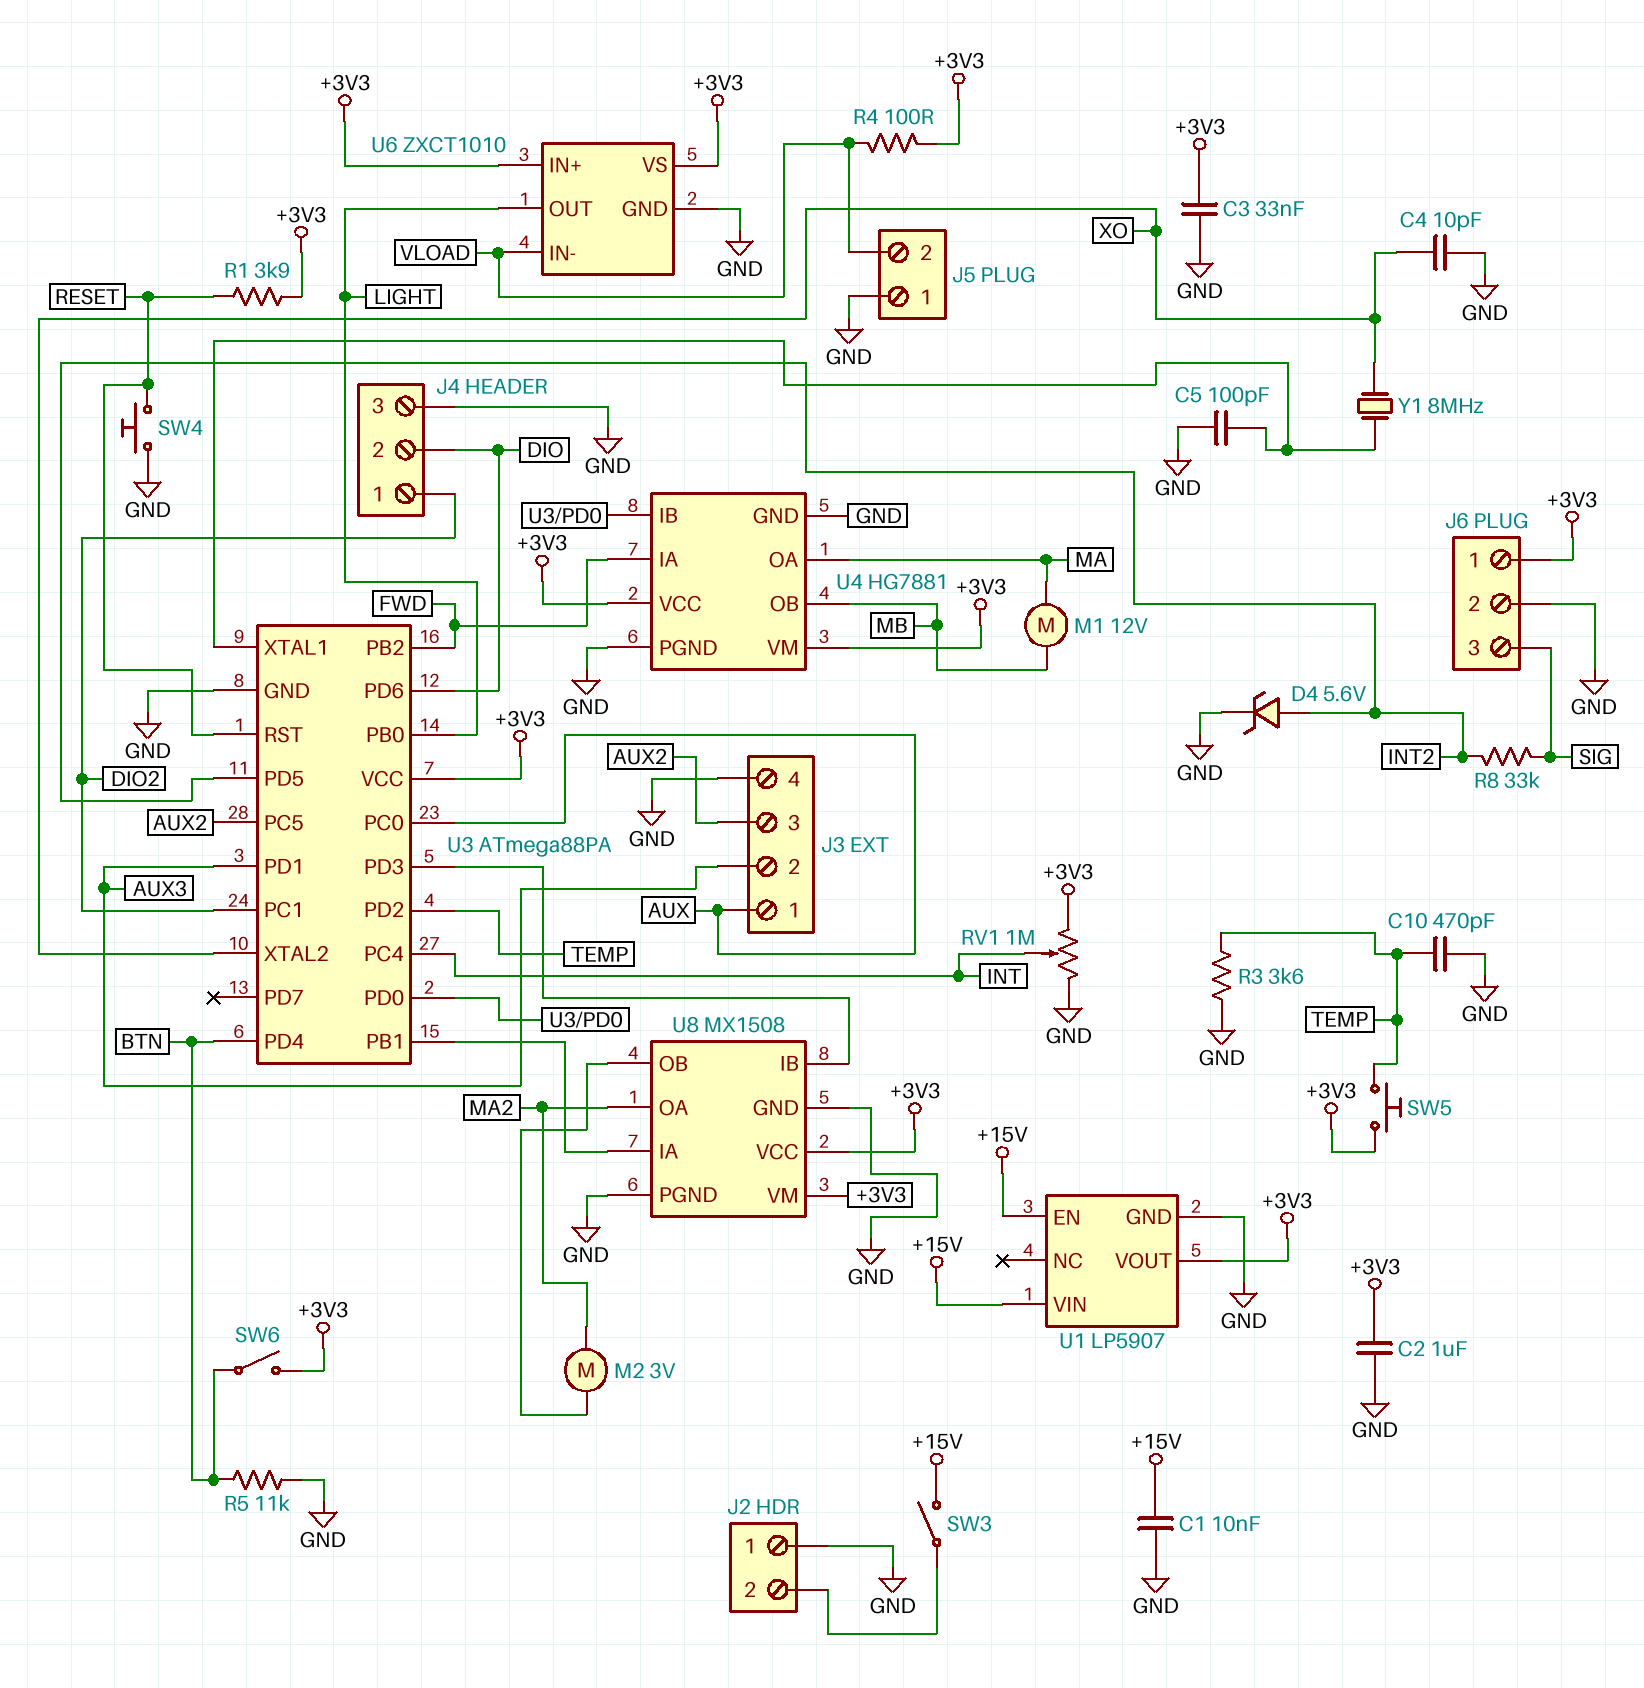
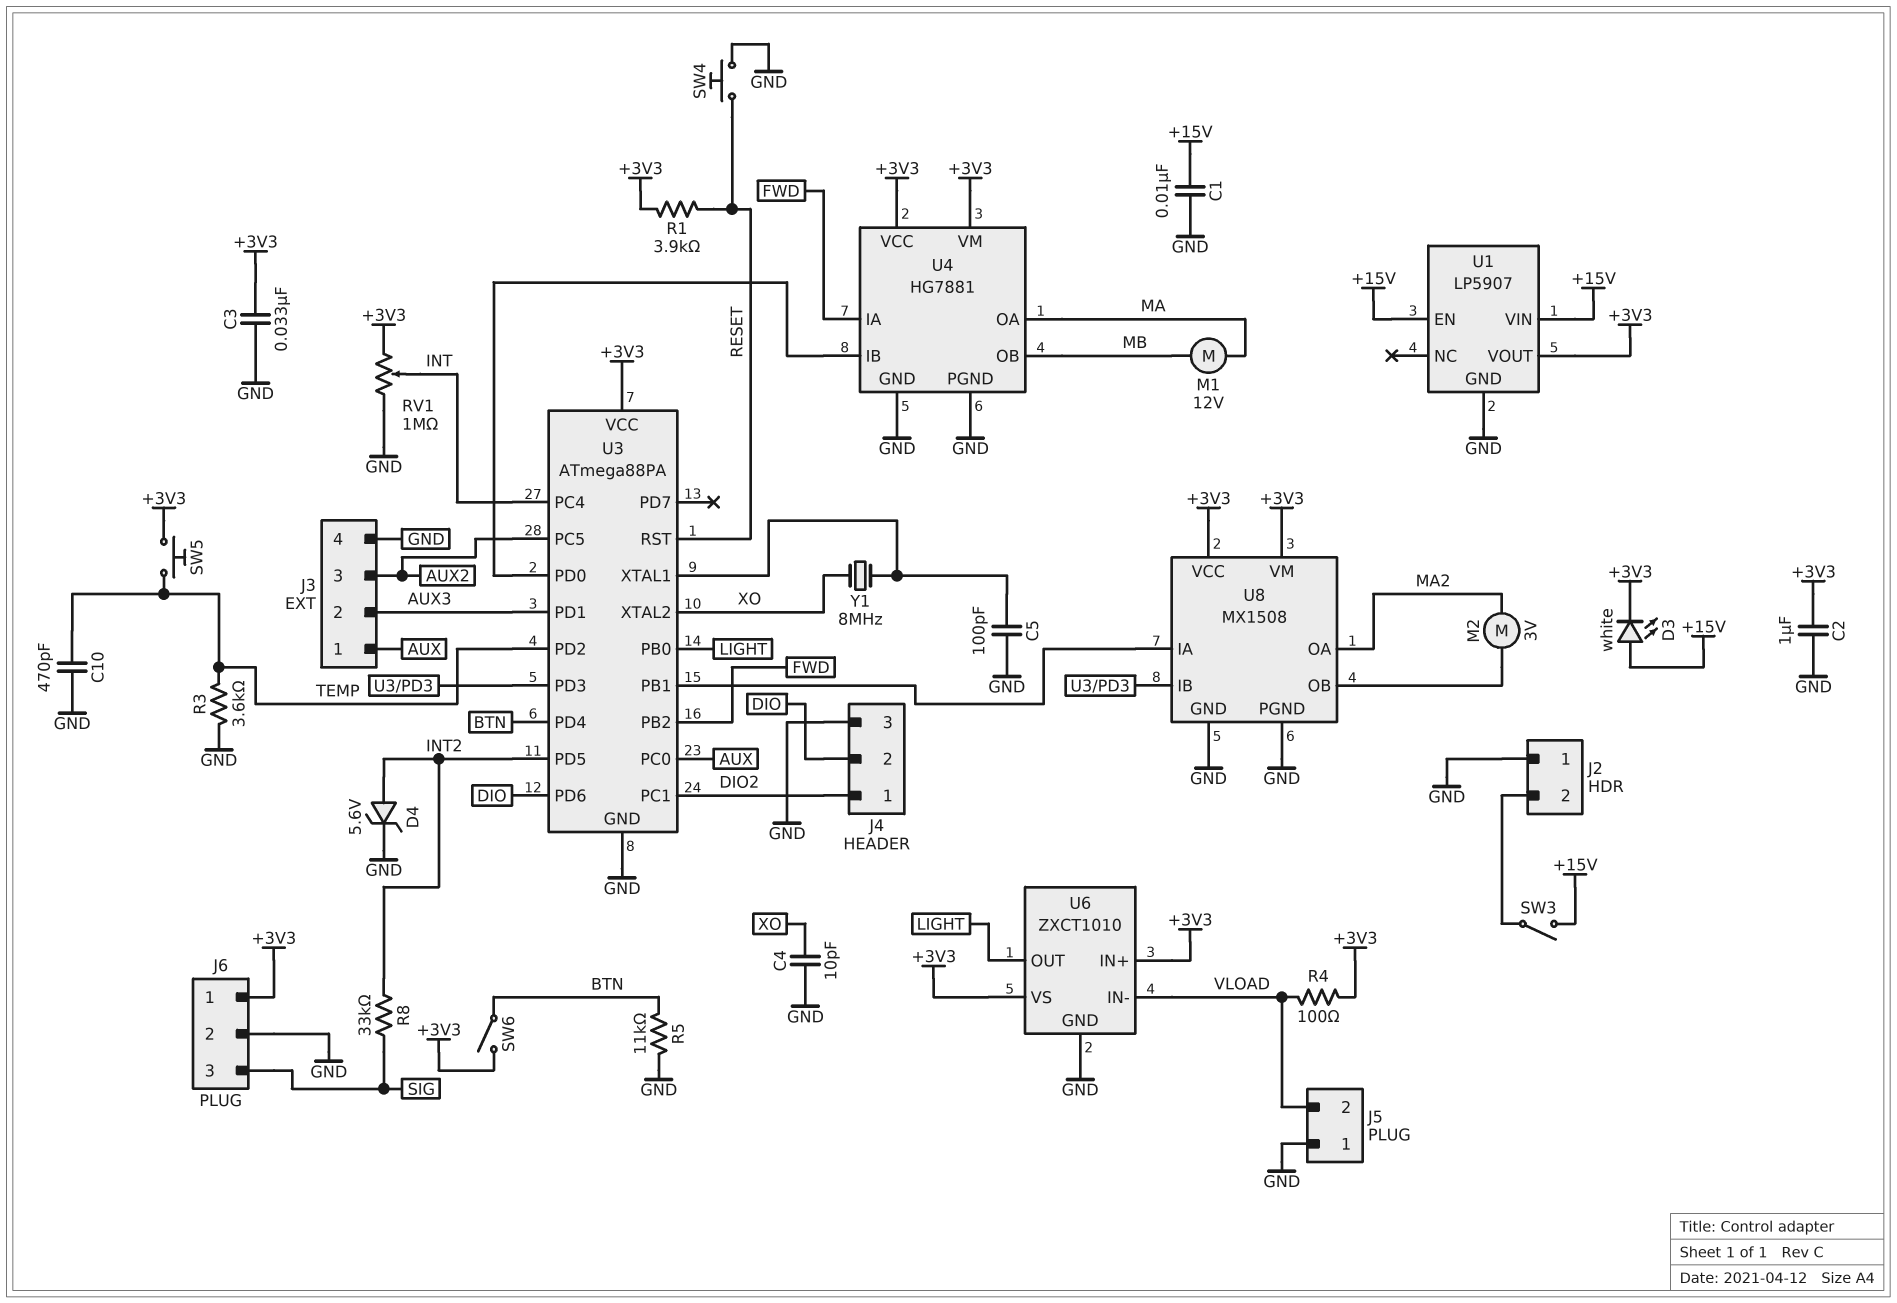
D3: none -> LED white (A +15V, K +3V3)

